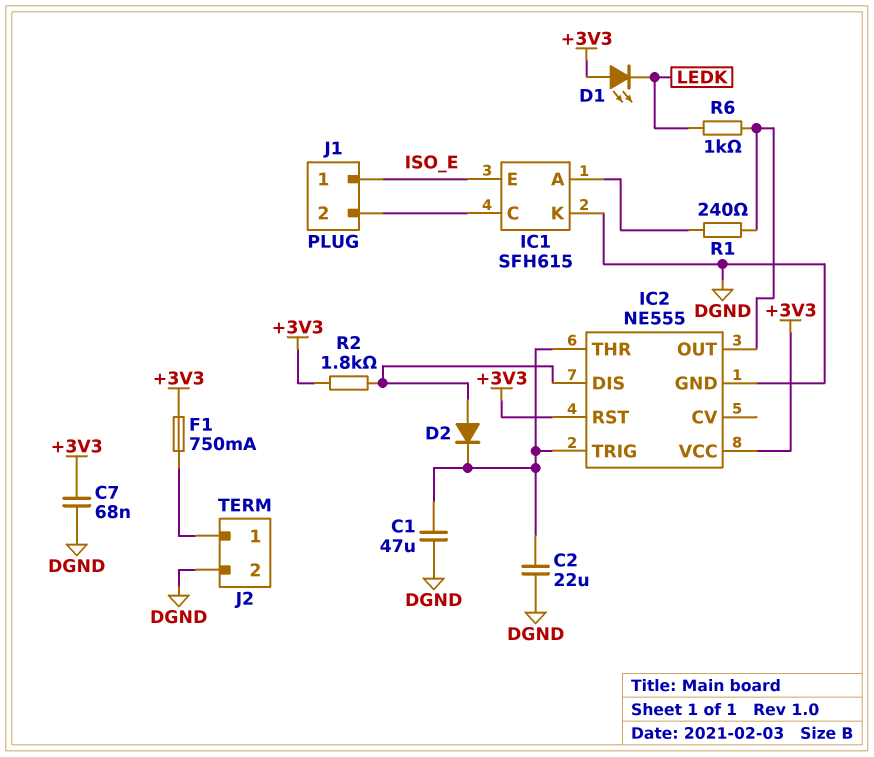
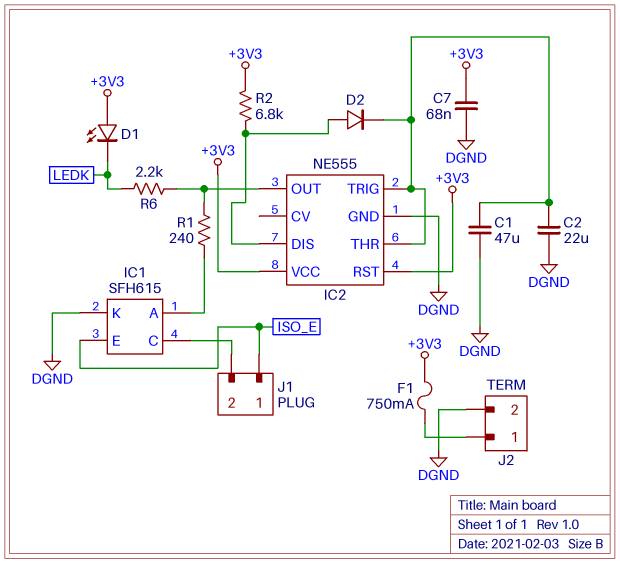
R2: 1.8k (+3V3, IC2/DIS) -> 6.8k (+3V3, IC2/DIS)
R6: 1k (IC2/OUT, LEDK) -> 2.2k (IC2/OUT, LEDK)

